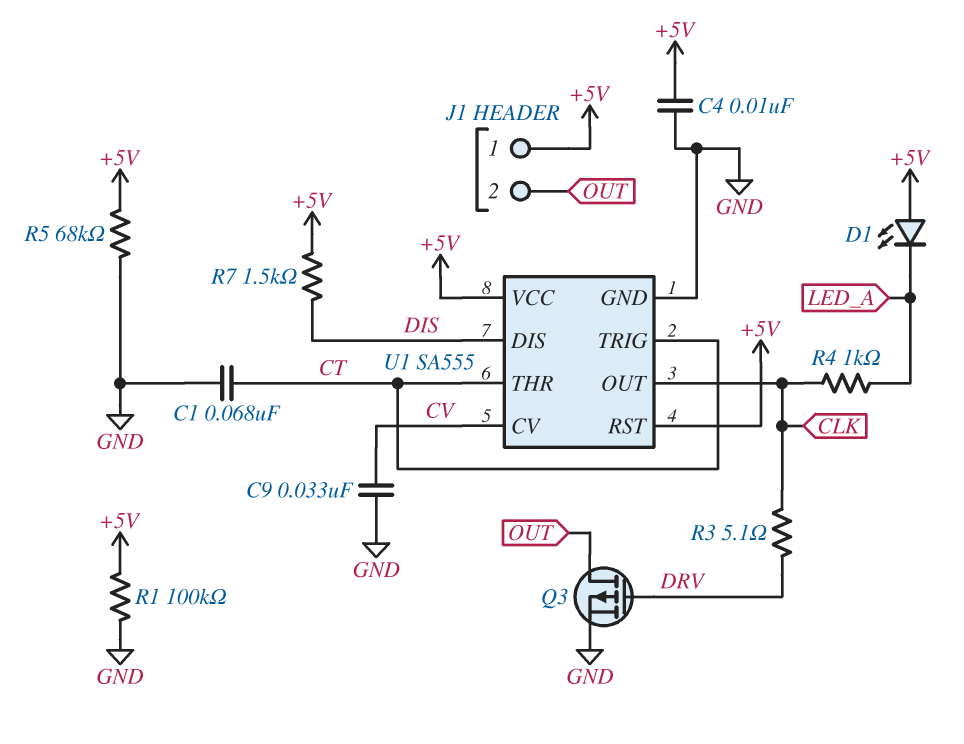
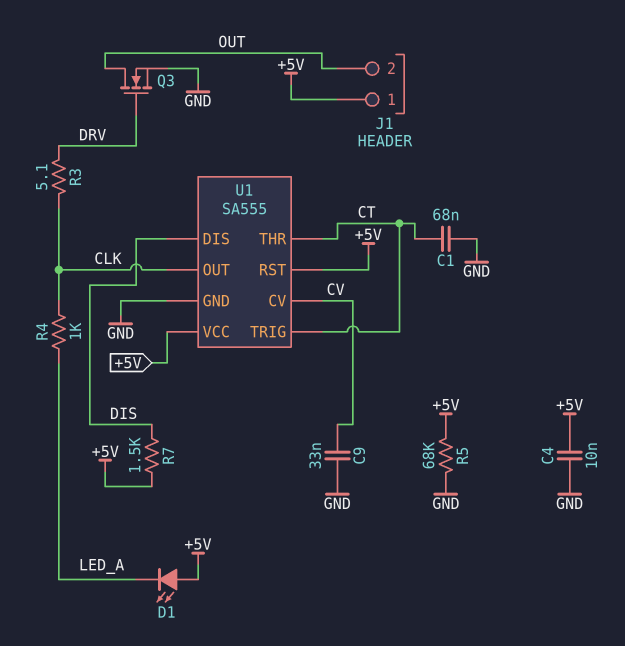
Q3: PMOS (G DRV, D OUT, S GND) -> NMOS (G DRV, D OUT, S GND)
R1: 100k (+5V, GND) -> none

